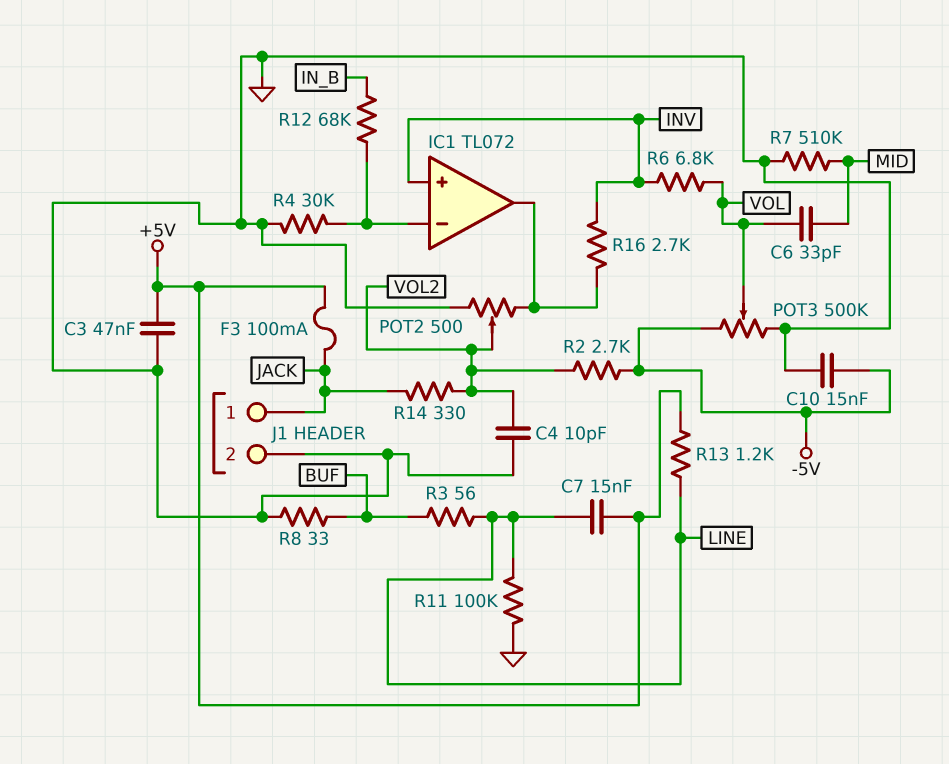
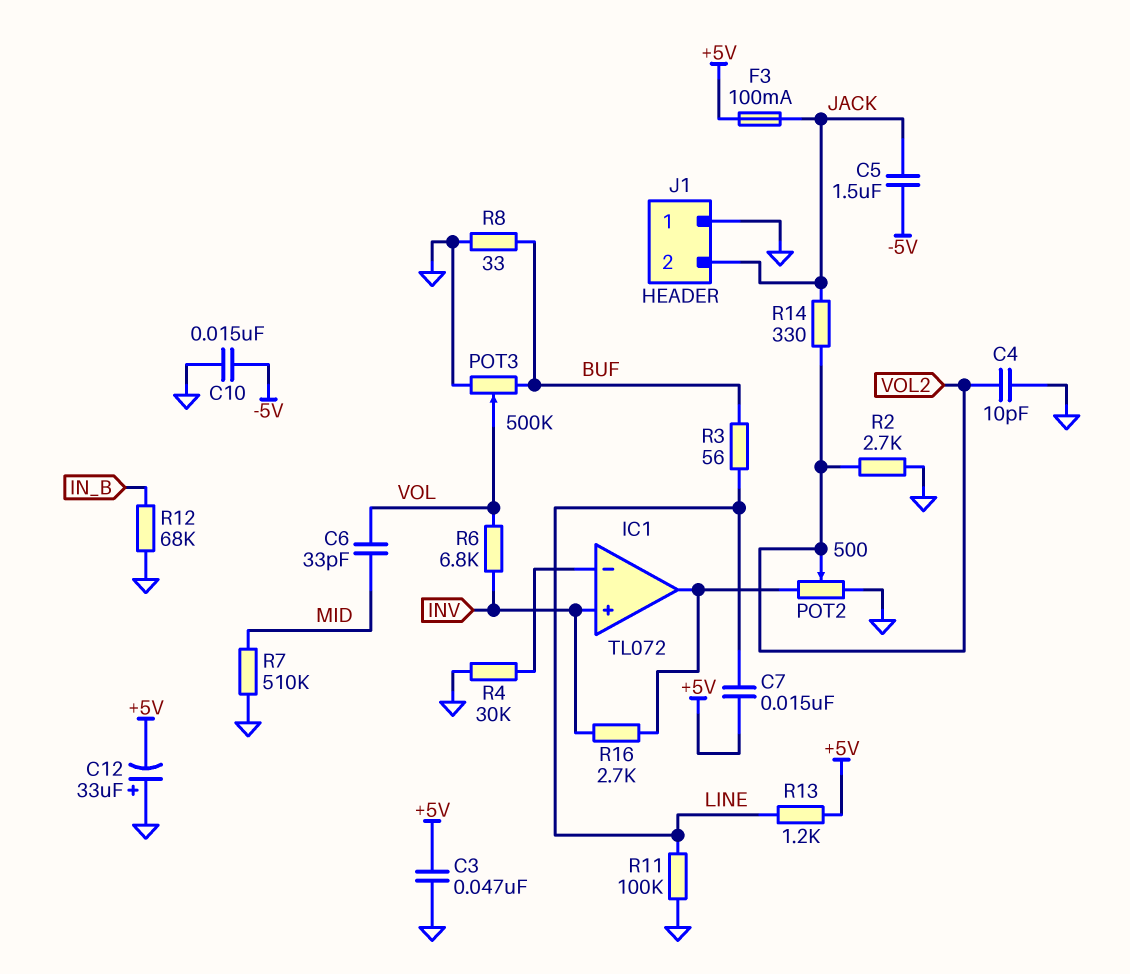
C5: none -> 1.5uF (-5V, JACK)
C12: none -> 33uF (plus GND, minus +5V)
J1 pin 1: JACK -> GND
J1 pin 2: GND -> JACK
POT3: 500k (-5V, GND, wiper VOL) -> 500k (BUF, GND, wiper VOL)
R2: 2.7k (-5V, VOL2) -> 2.7k (GND, VOL2)
R12: 68k (IC1/in-, IN_B) -> 68k (GND, IN_B)

